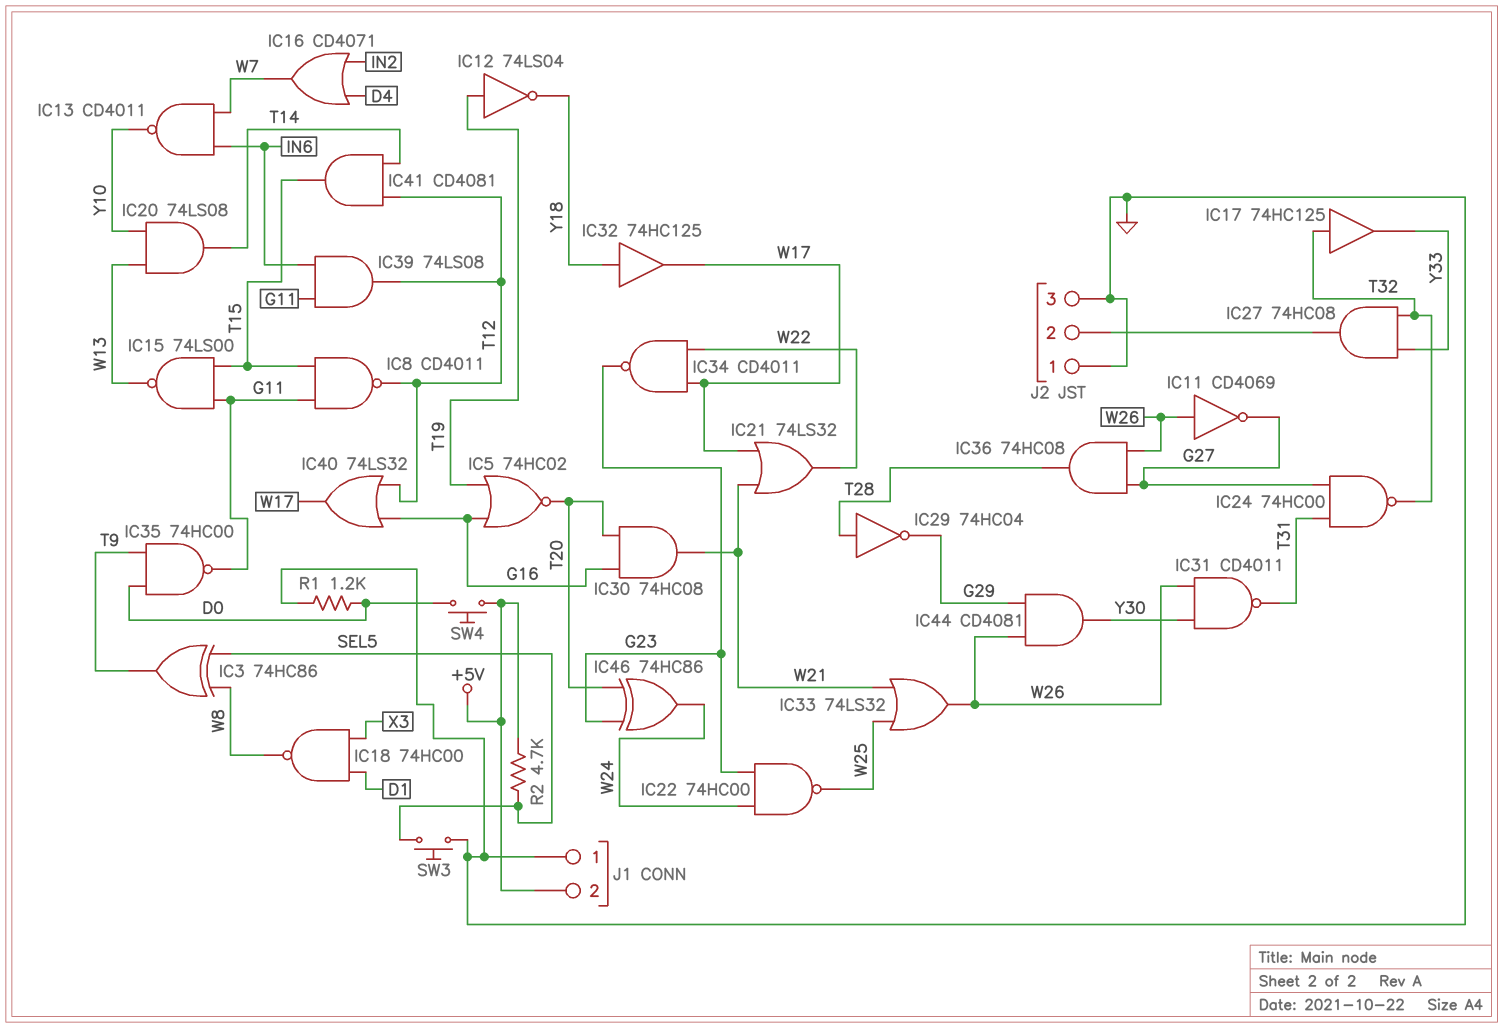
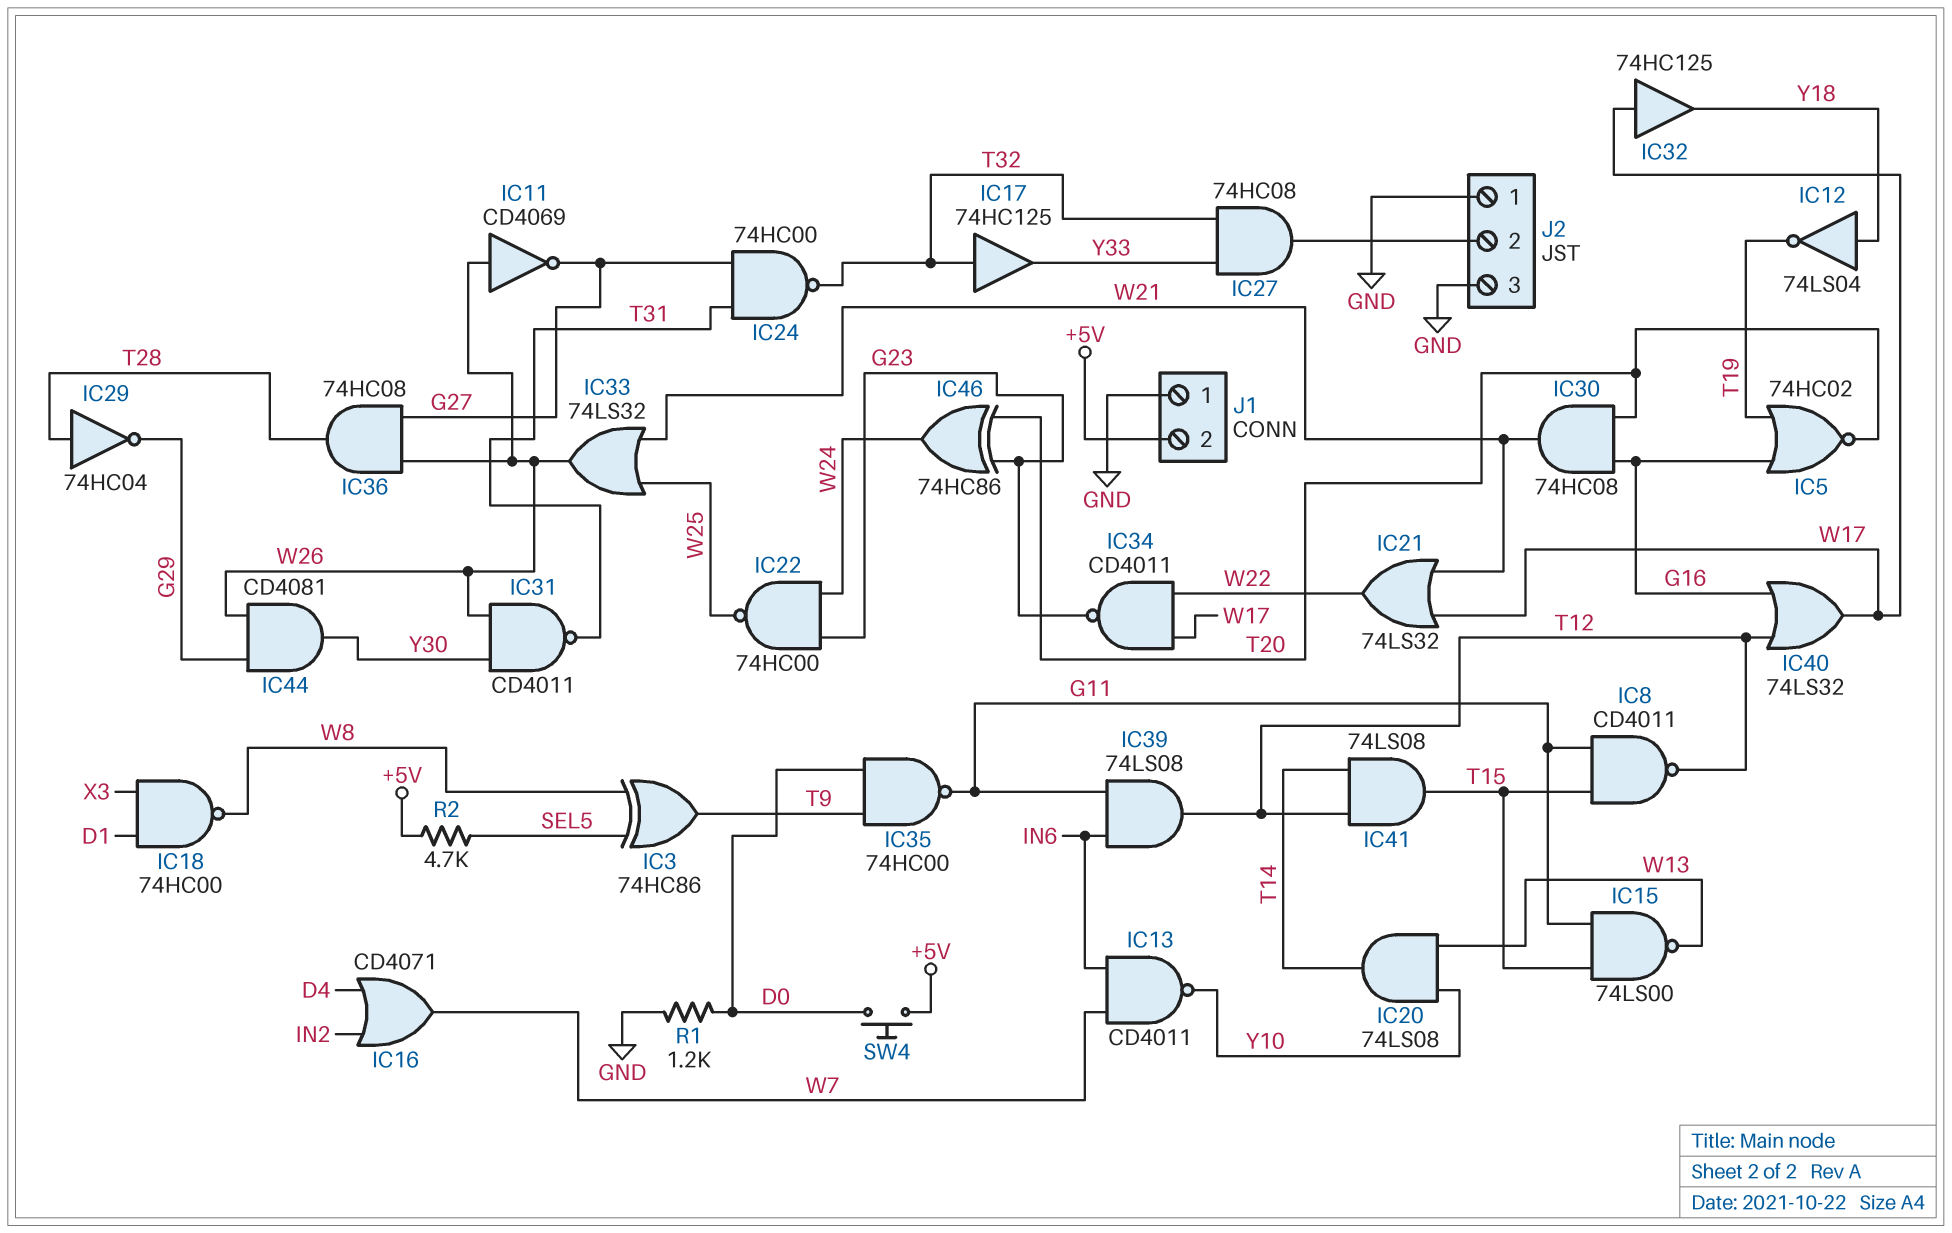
IC12: NOT 74LS04 (in T19, out Y18) -> NOT 74LS04 (in Y18, out T19)
IC32: buffer 74HC125 (in Y18, out W17) -> buffer 74HC125 (in W17, out Y18)
IC41: AND CD4081 (in T12, in T14, out T15) -> AND 74LS08 (in T12, in T14, out T15)
SW3: button (GND, SEL5) -> none

